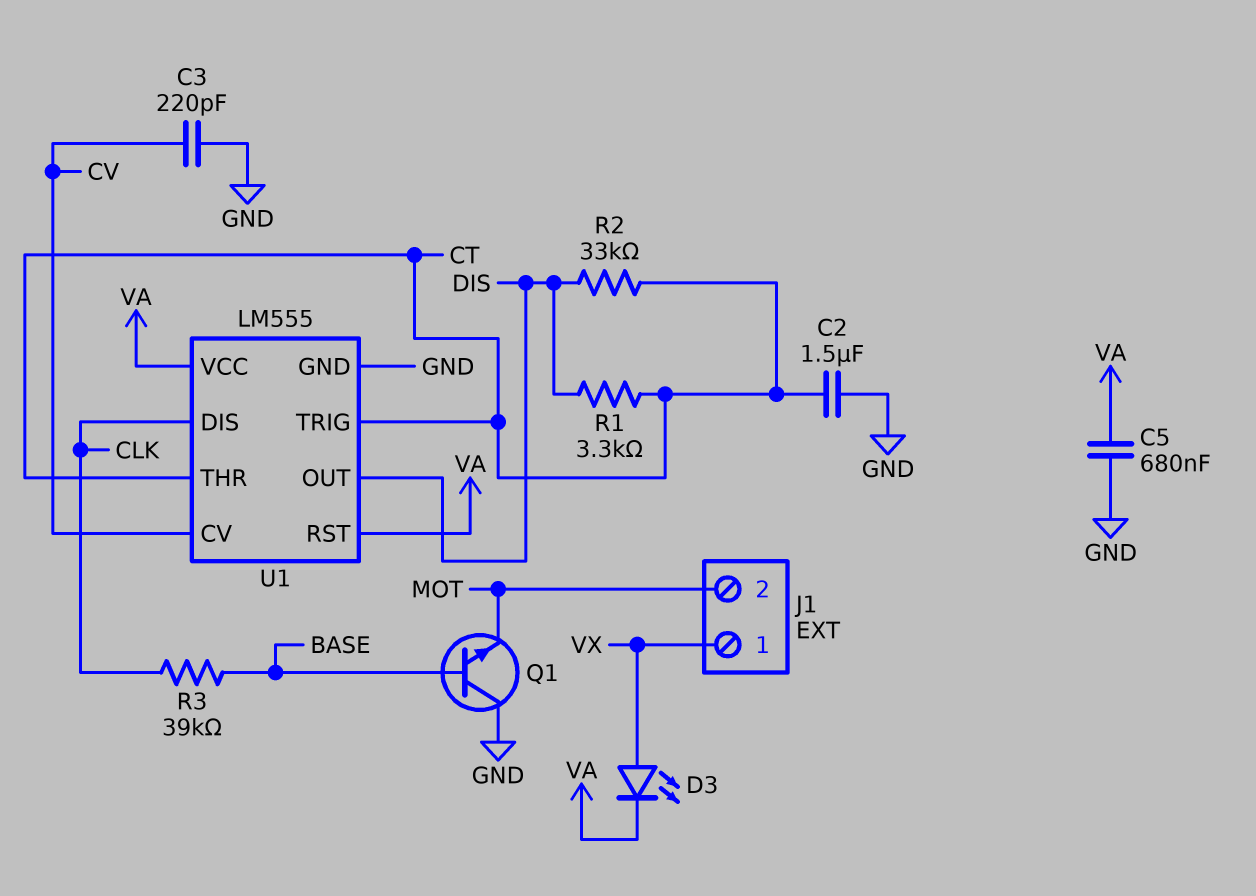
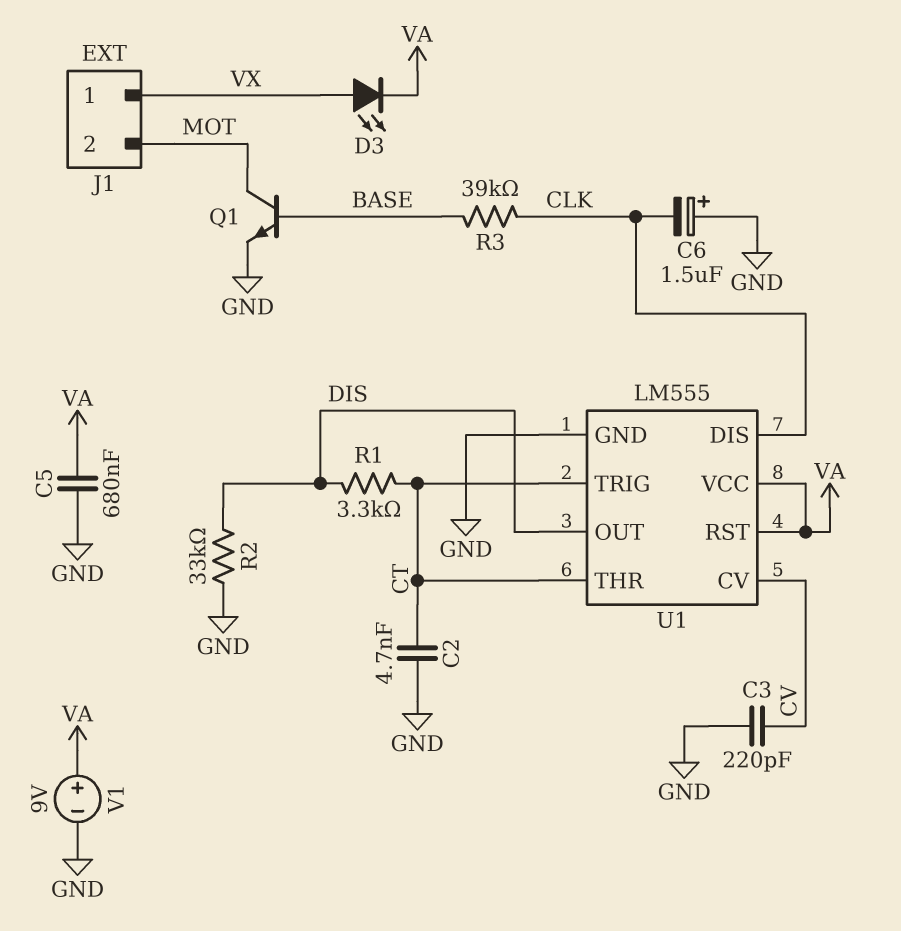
C2: 1.5uF (CT, GND) -> 4.7nF (CT, GND)
C6: none -> 1.5uF (plus GND, minus CLK)
Q1: NPN (B BASE, C GND, E MOT) -> NPN (B BASE, C MOT, E GND)
R2: 33k (CT, DIS) -> 33k (DIS, GND)
V1: none -> 9V (plus VA, minus GND)

